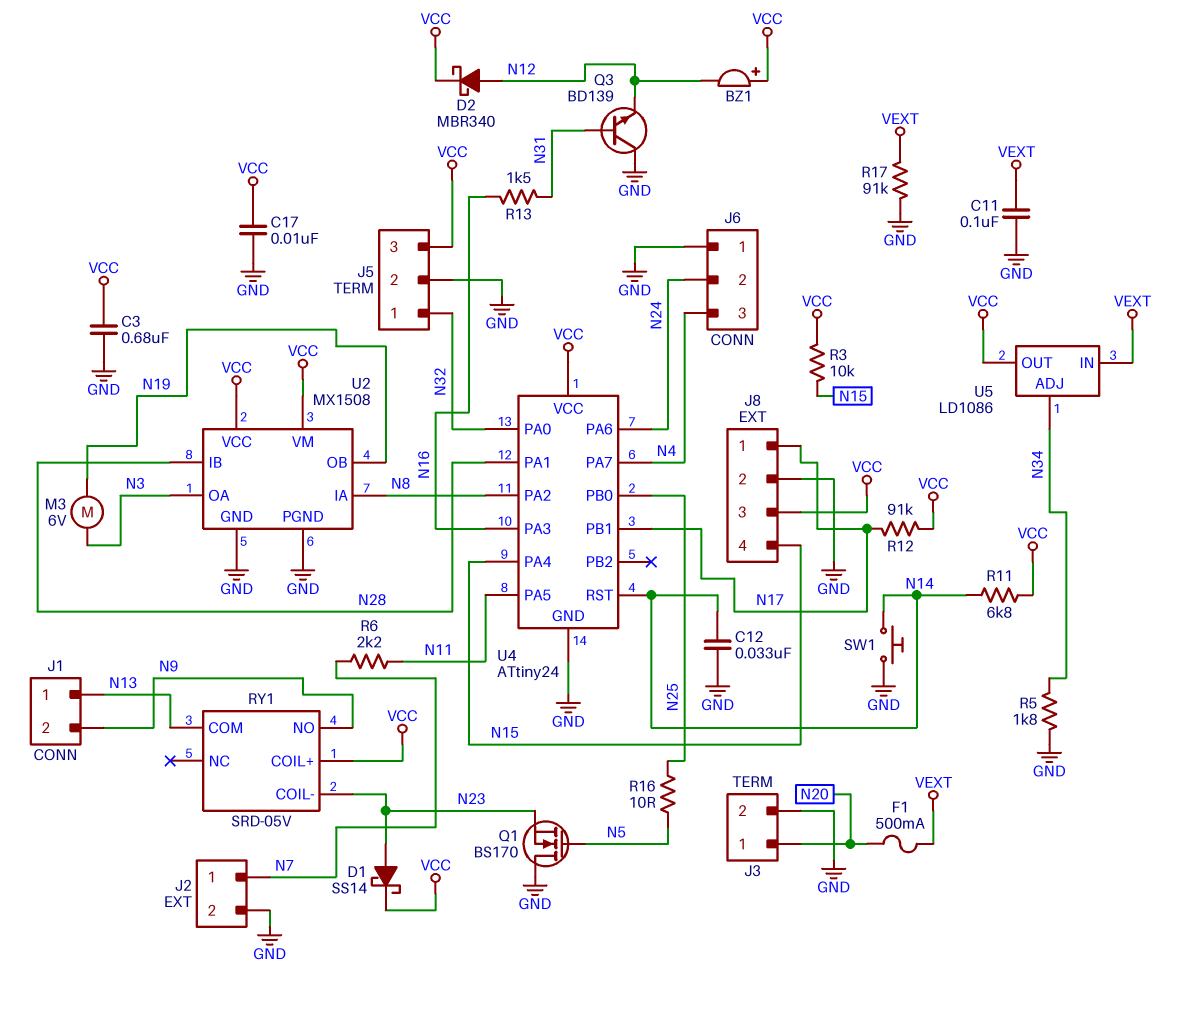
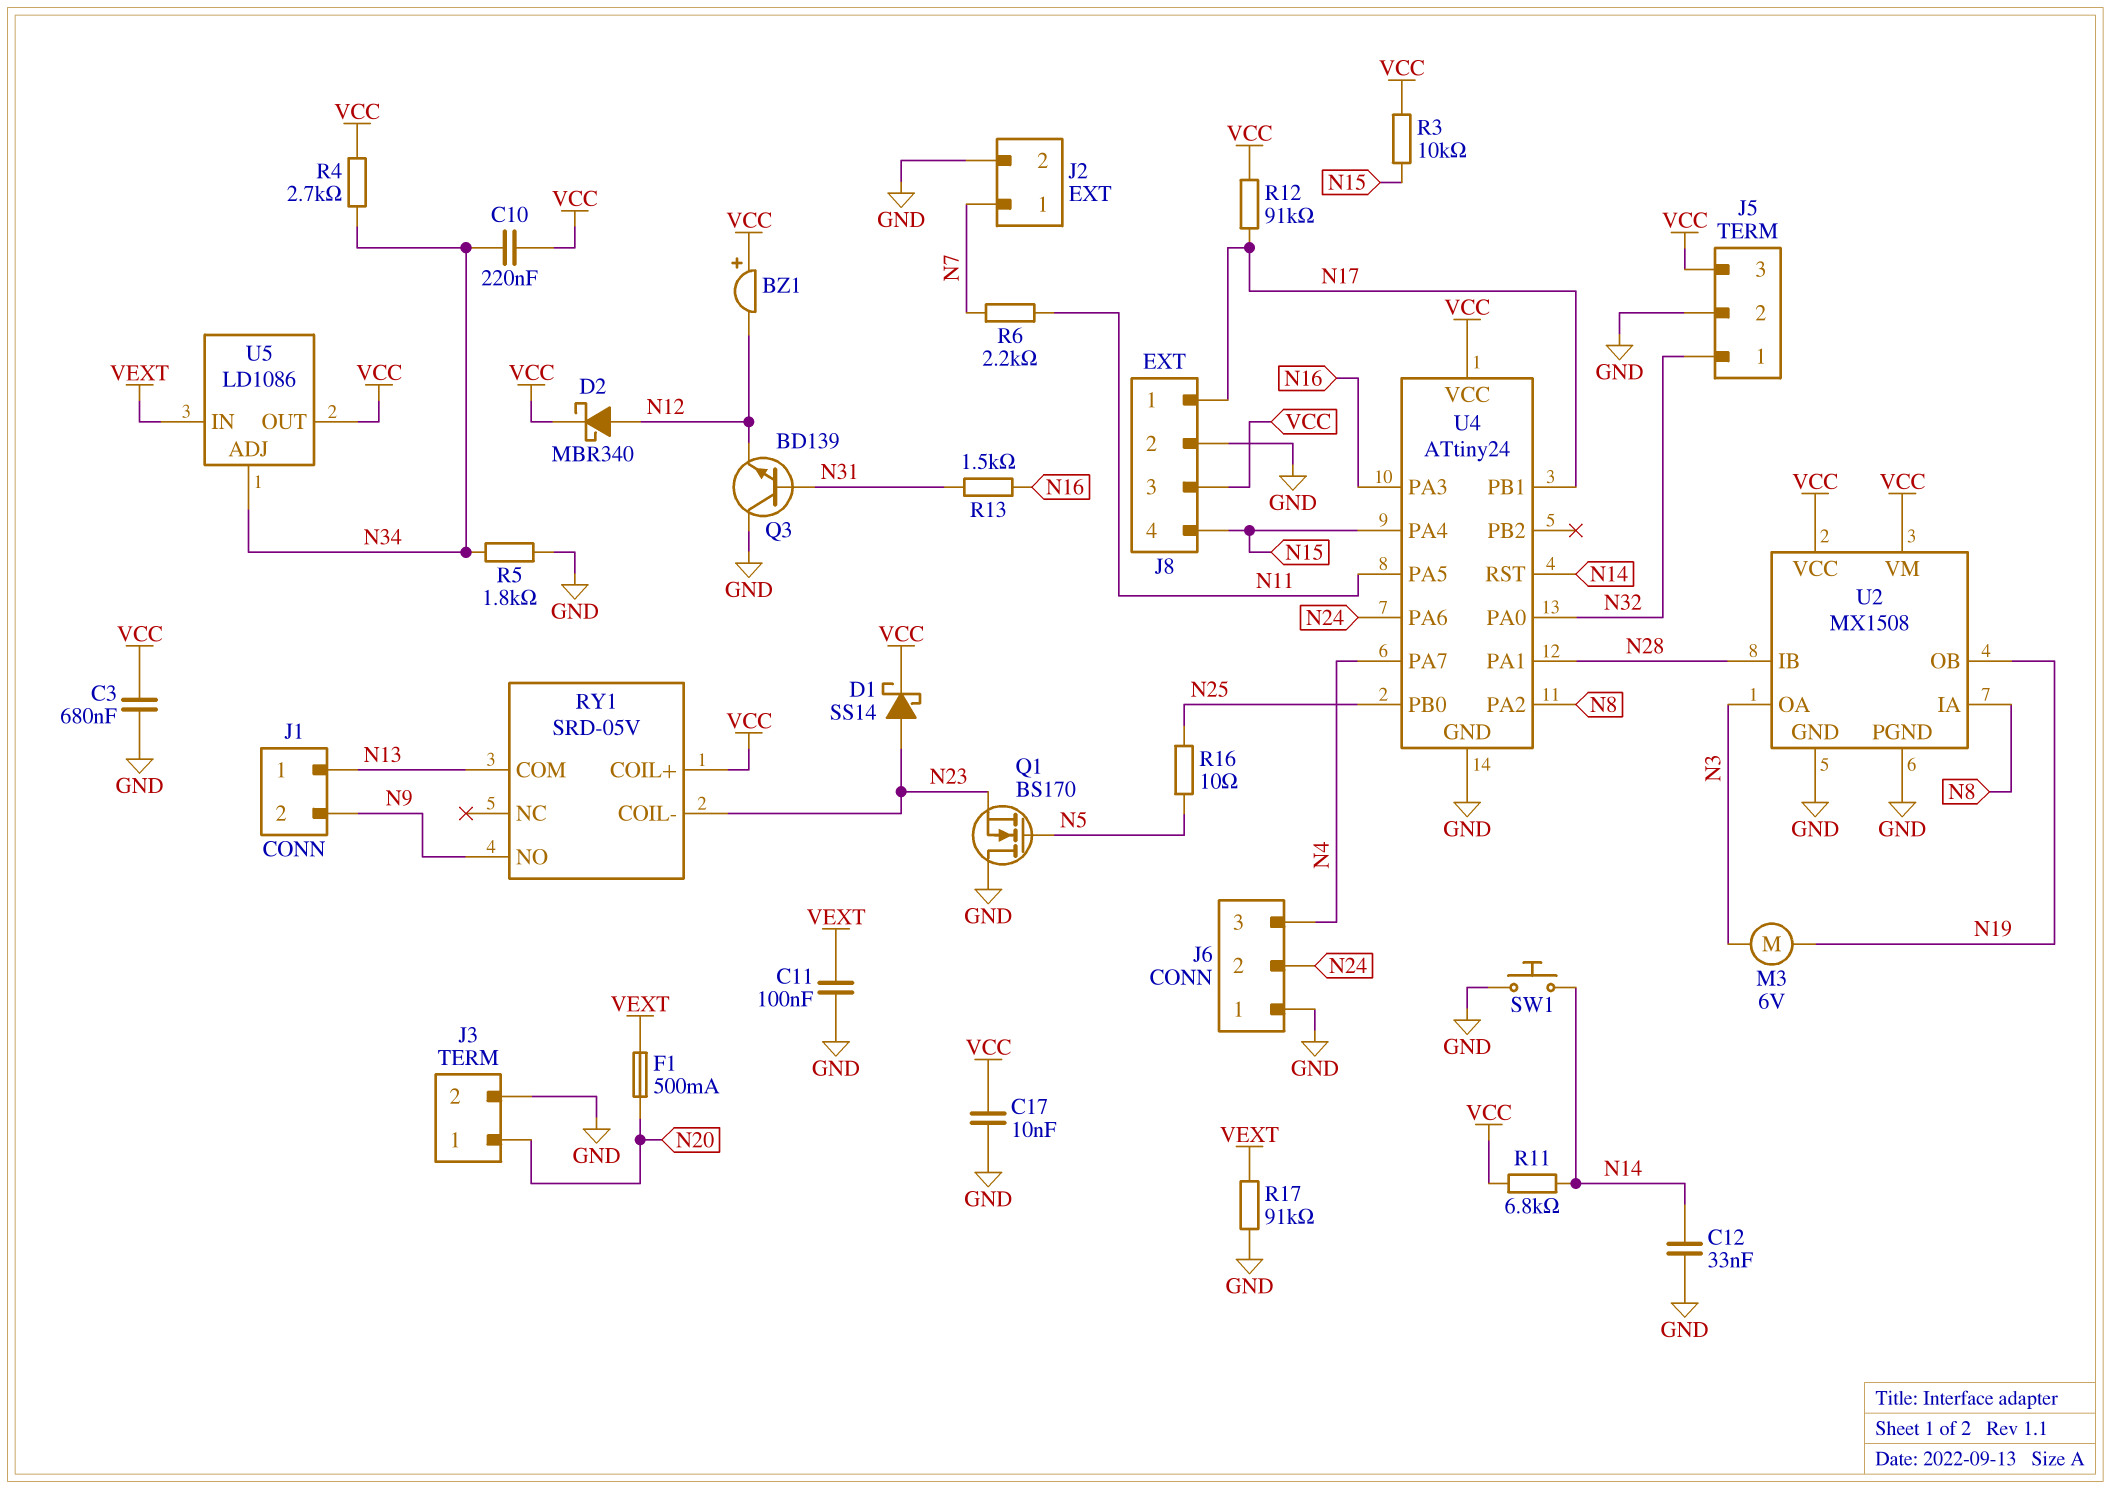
C10: none -> 220nF (N34, VCC)
R4: none -> 2.7k (N34, VCC)

